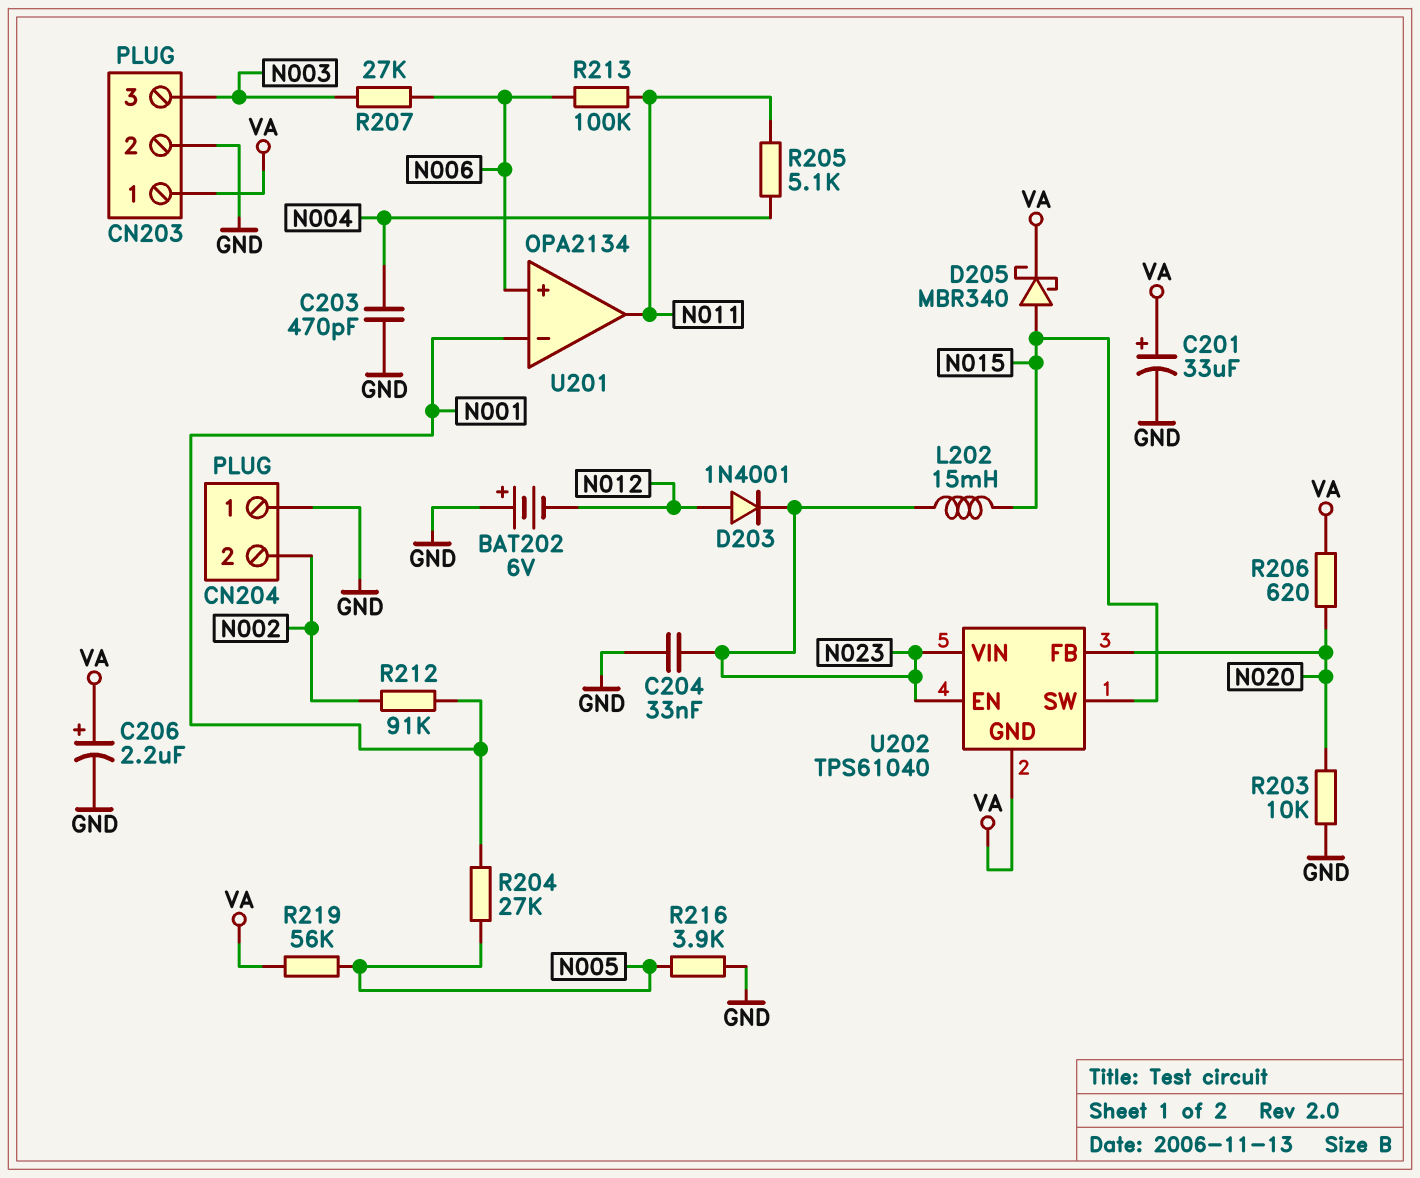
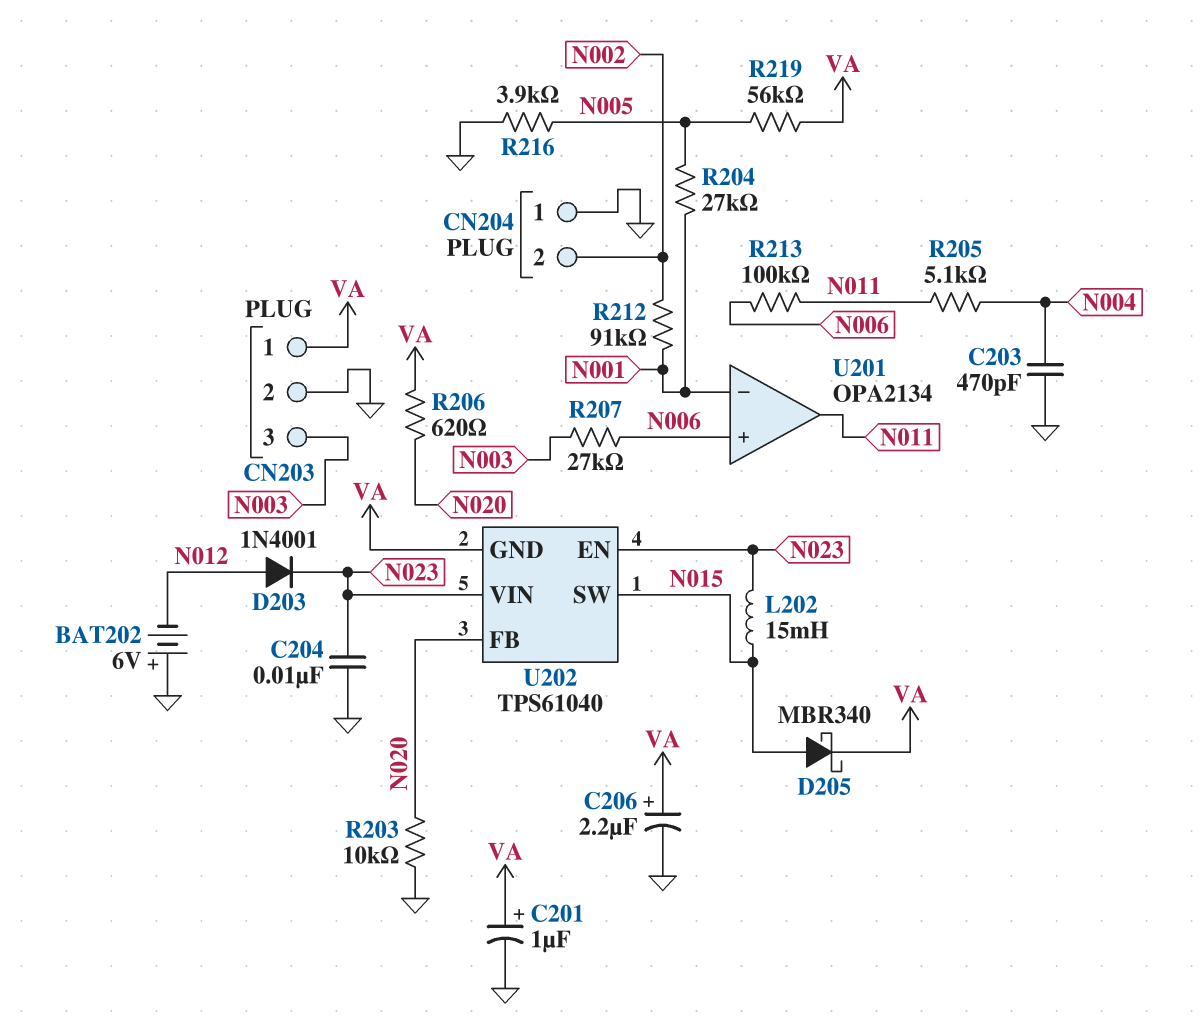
C201: 33uF (plus VA, minus GND) -> 1uF (plus VA, minus GND)
C204: 33nF (GND, N023) -> 10nF (GND, N023)

